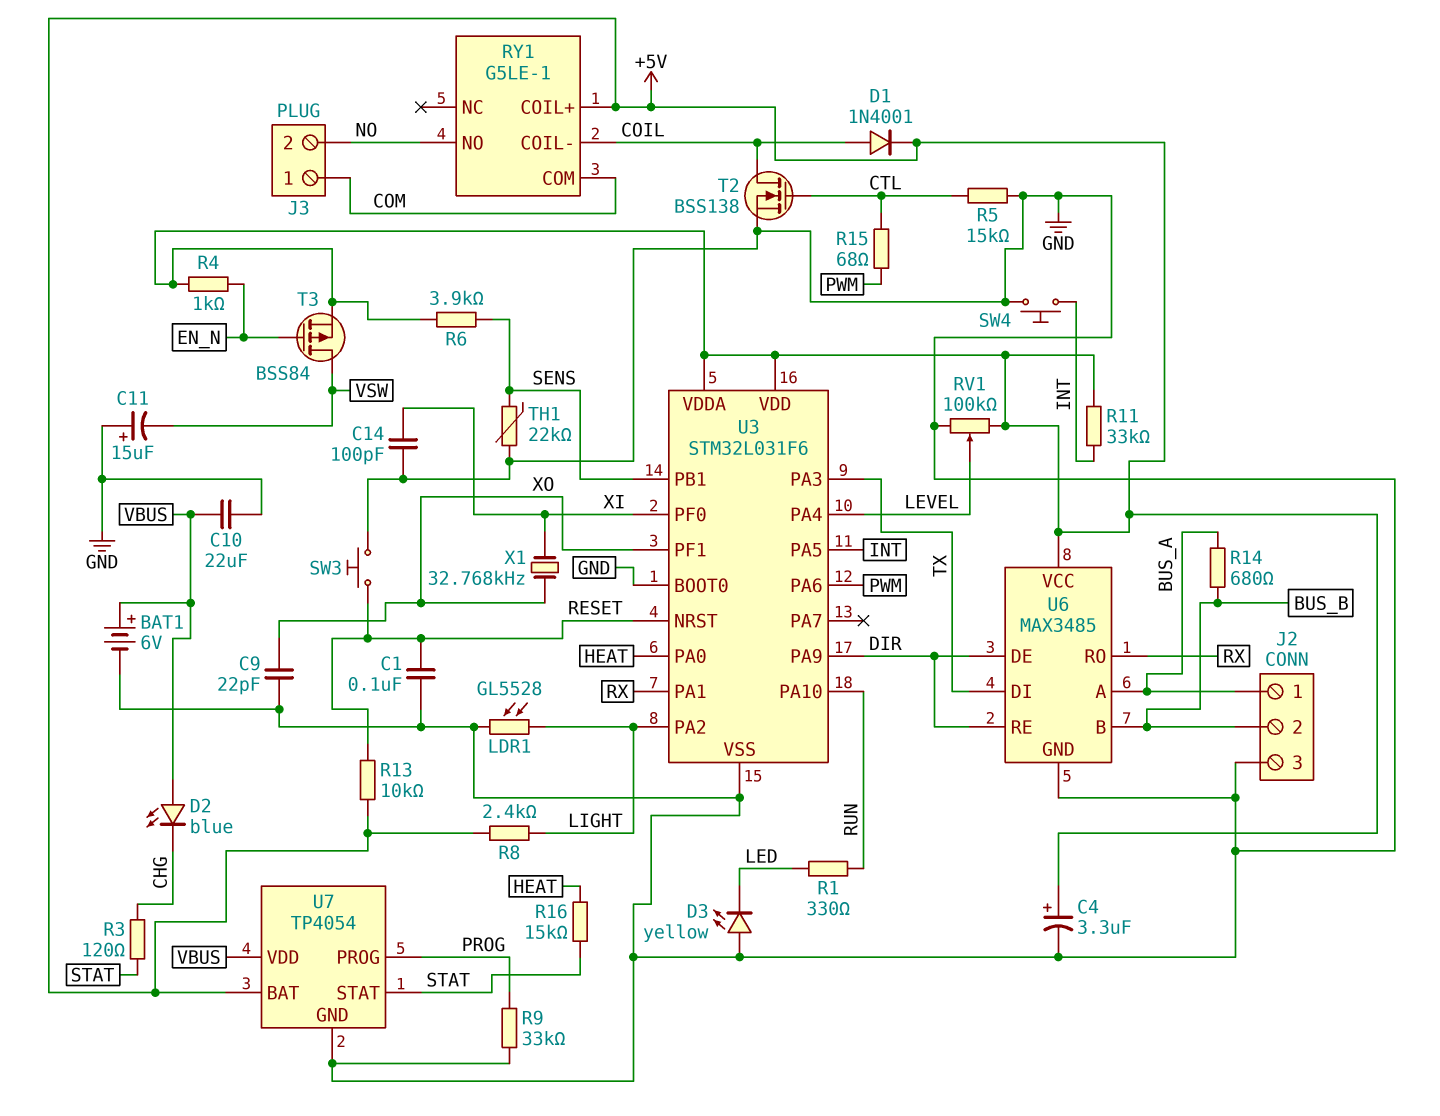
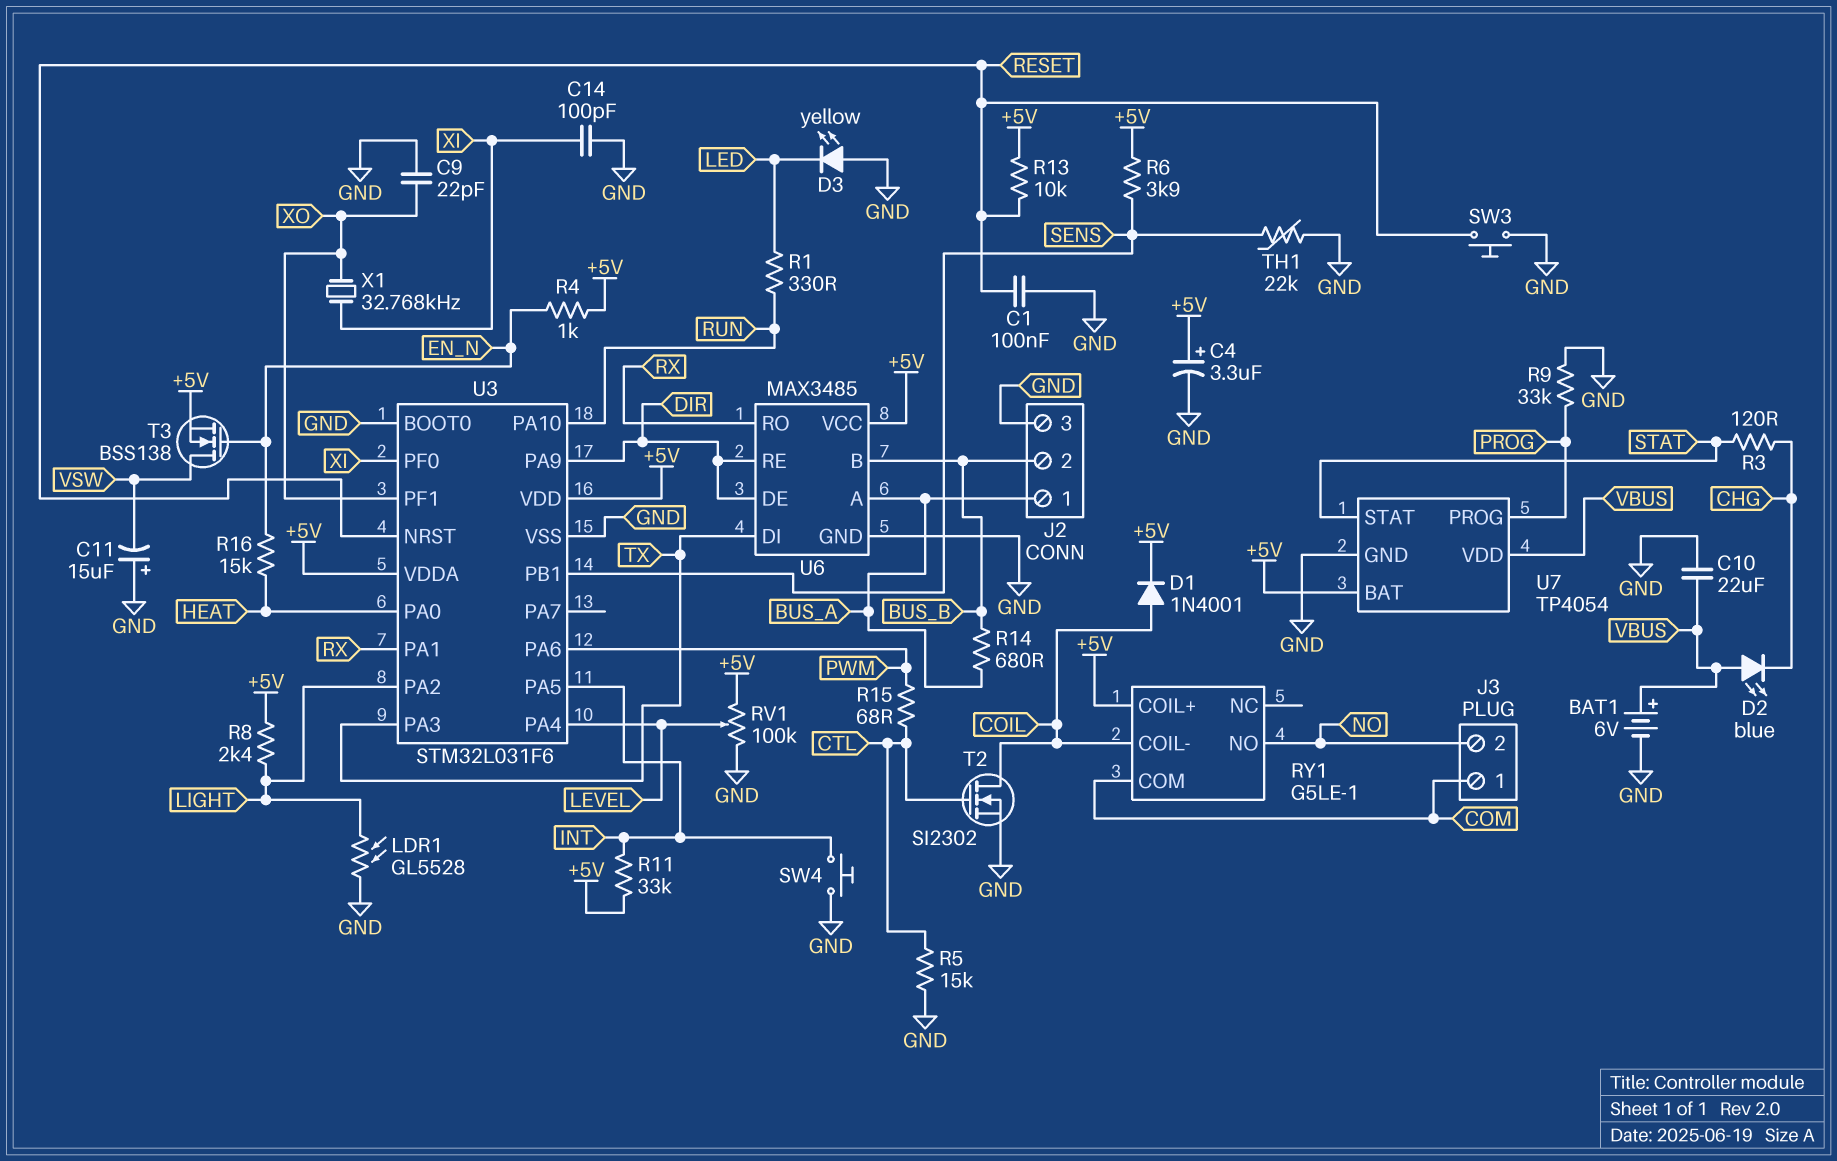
R16: 15k (HEAT, STAT) -> 15k (EN_N, HEAT)
T2: NMOS BSS138 (G CTL, D COIL, S GND) -> NMOS SI2302 (G CTL, D COIL, S GND)
T3: PMOS BSS84 (G EN_N, D VSW, S +5V) -> NMOS BSS138 (G EN_N, D VSW, S +5V)

